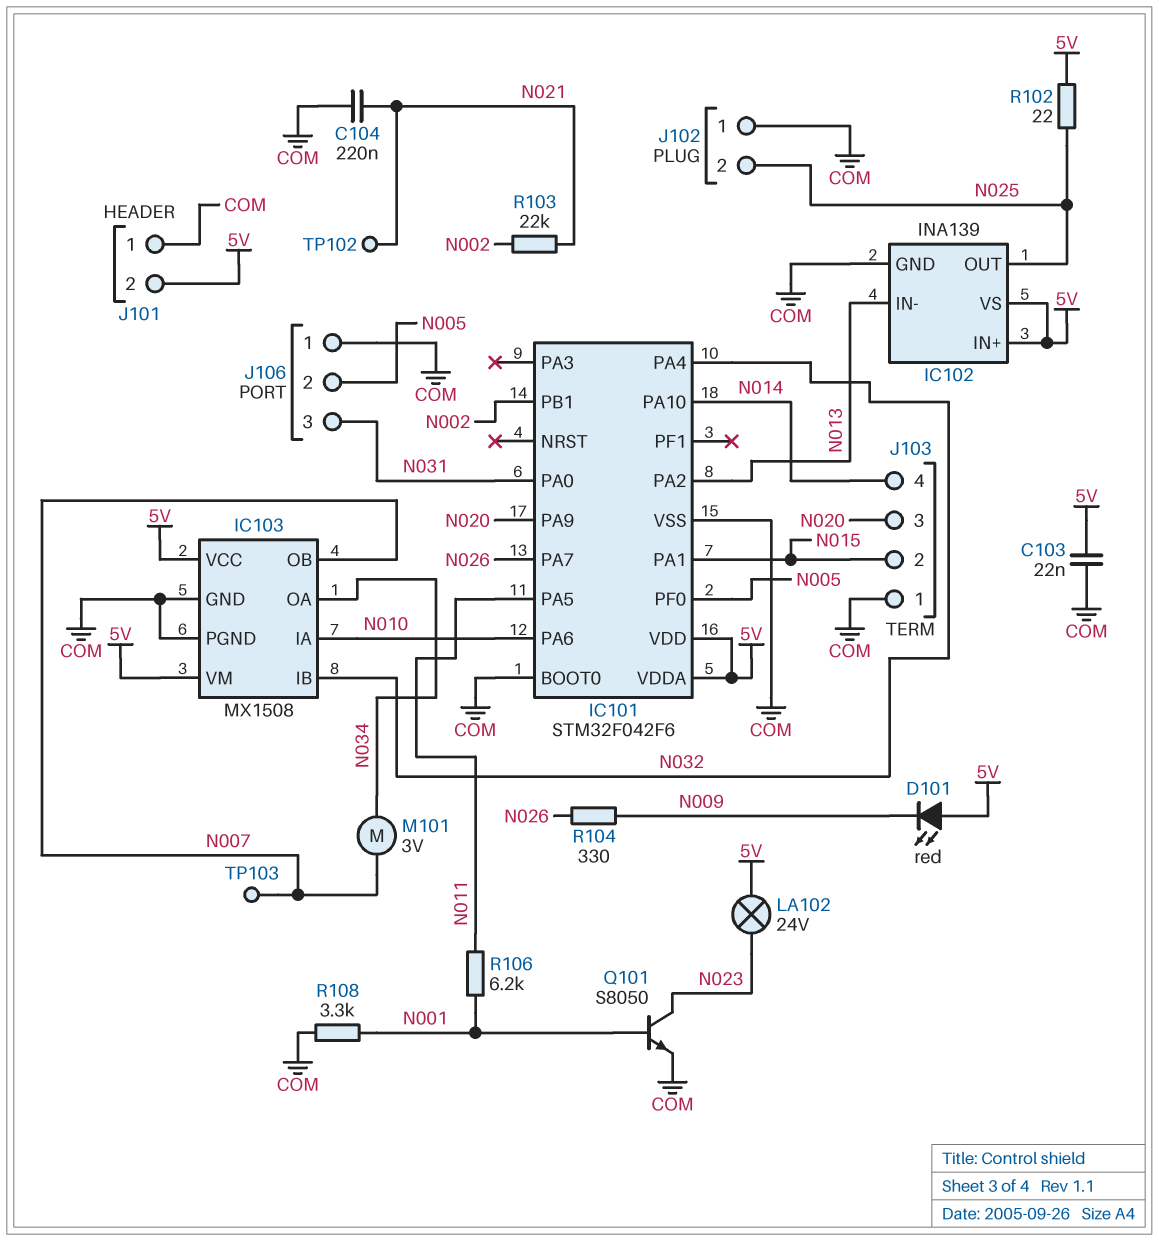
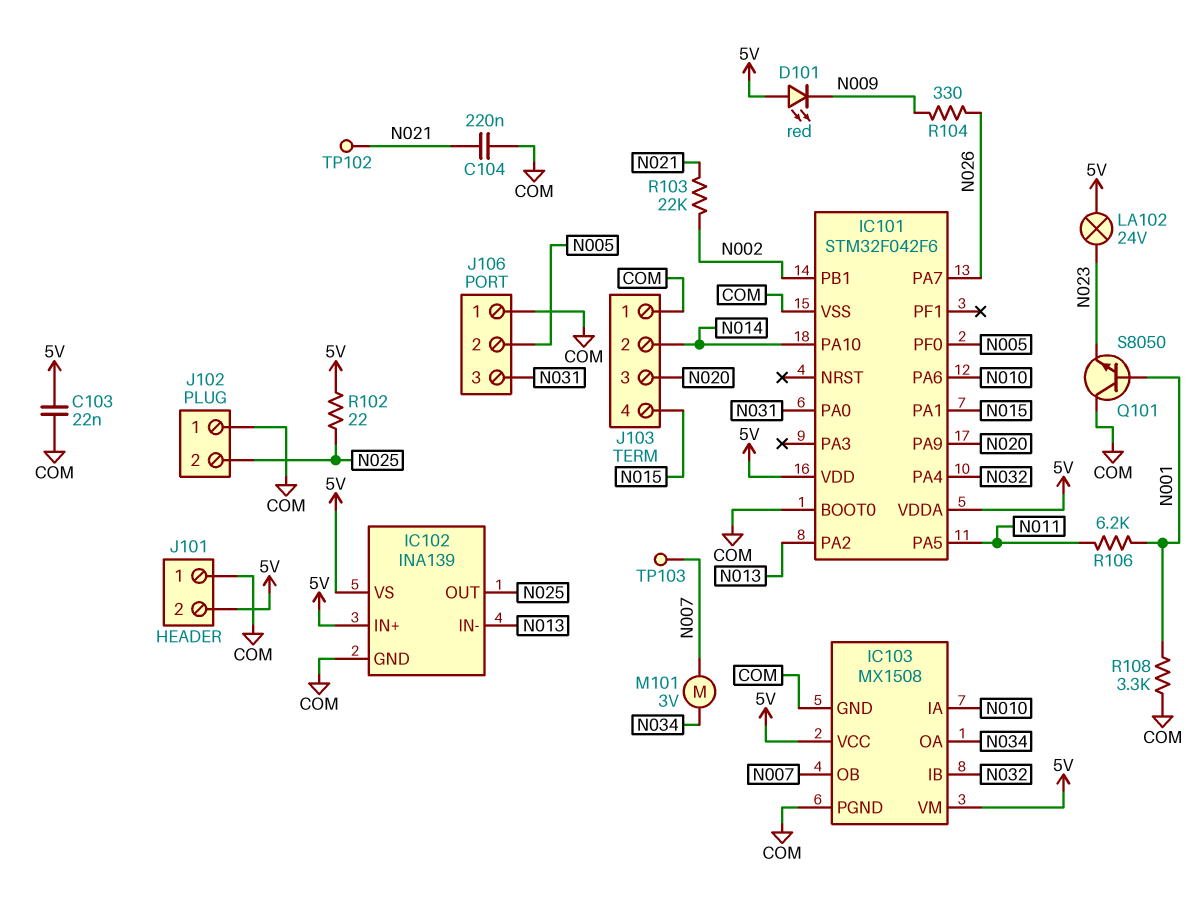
J103 pin 2: N015 -> N014
J103 pin 4: N014 -> N015
Q101: NPN S8050 (B N001, C N023, E COM) -> NPN S8050 (B N001, C COM, E N023)

